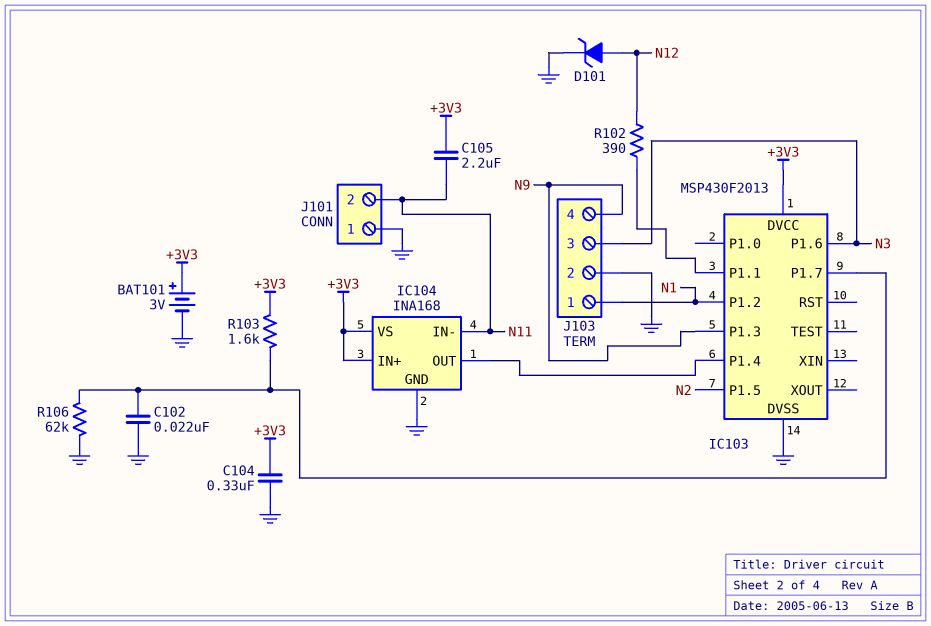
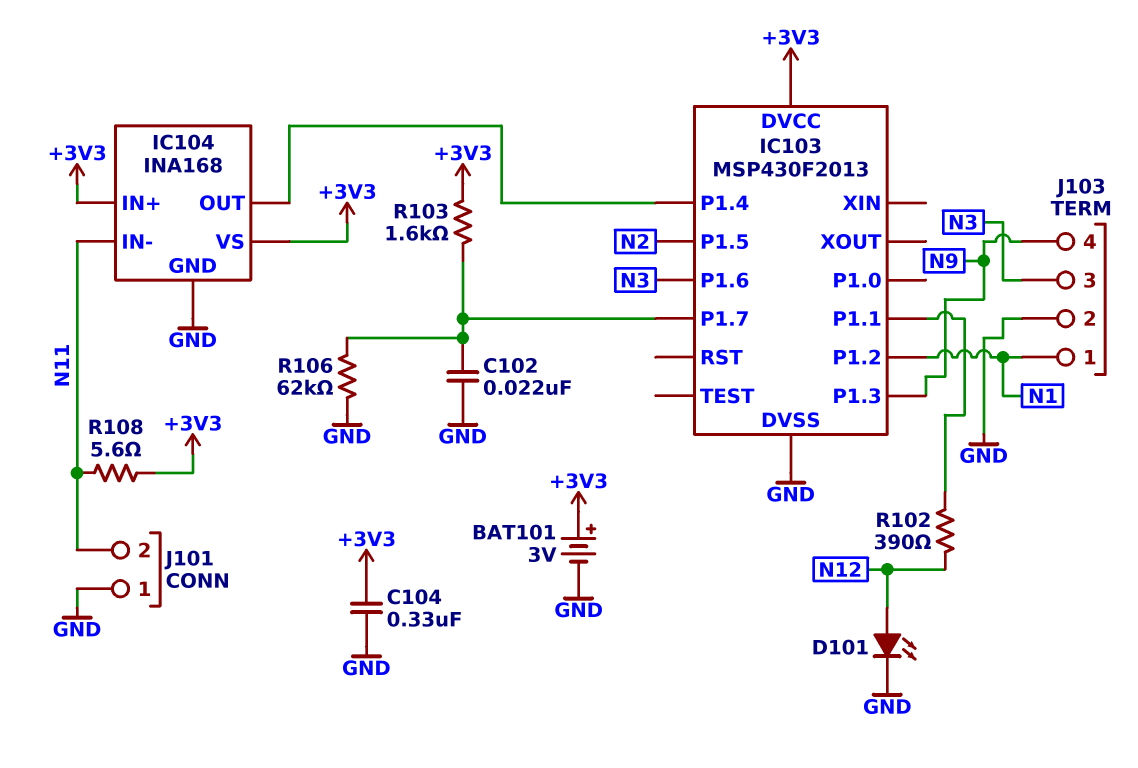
C105: 2.2uF (+3V3, N11) -> none
D101: zener (A N12, K GND) -> LED (A N12, K GND)
R108: none -> 5.6 (+3V3, N11)

